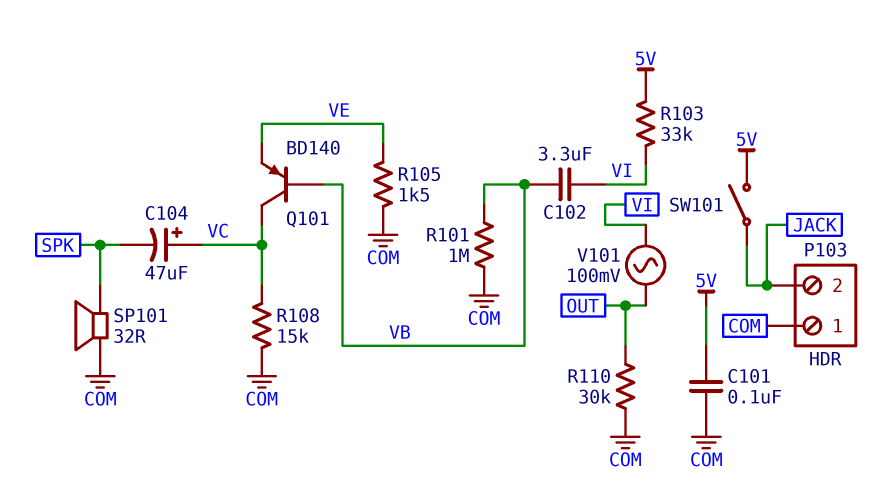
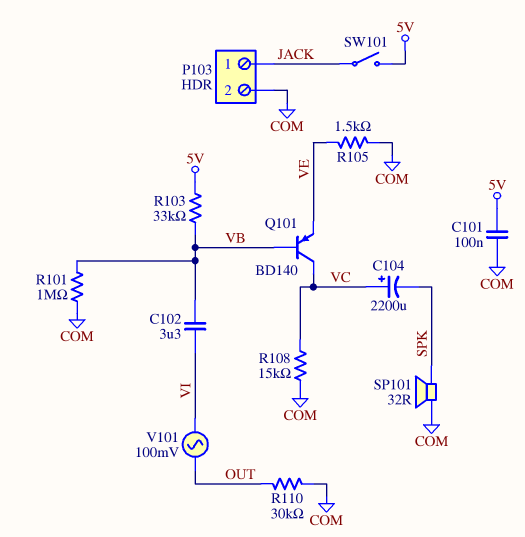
C104: 47uF (plus VC, minus SPK) -> 2200uF (plus VC, minus SPK)
P103 pin 1: COM -> JACK
P103 pin 2: JACK -> COM
R103: 33k (5V, VI) -> 33k (5V, VB)

